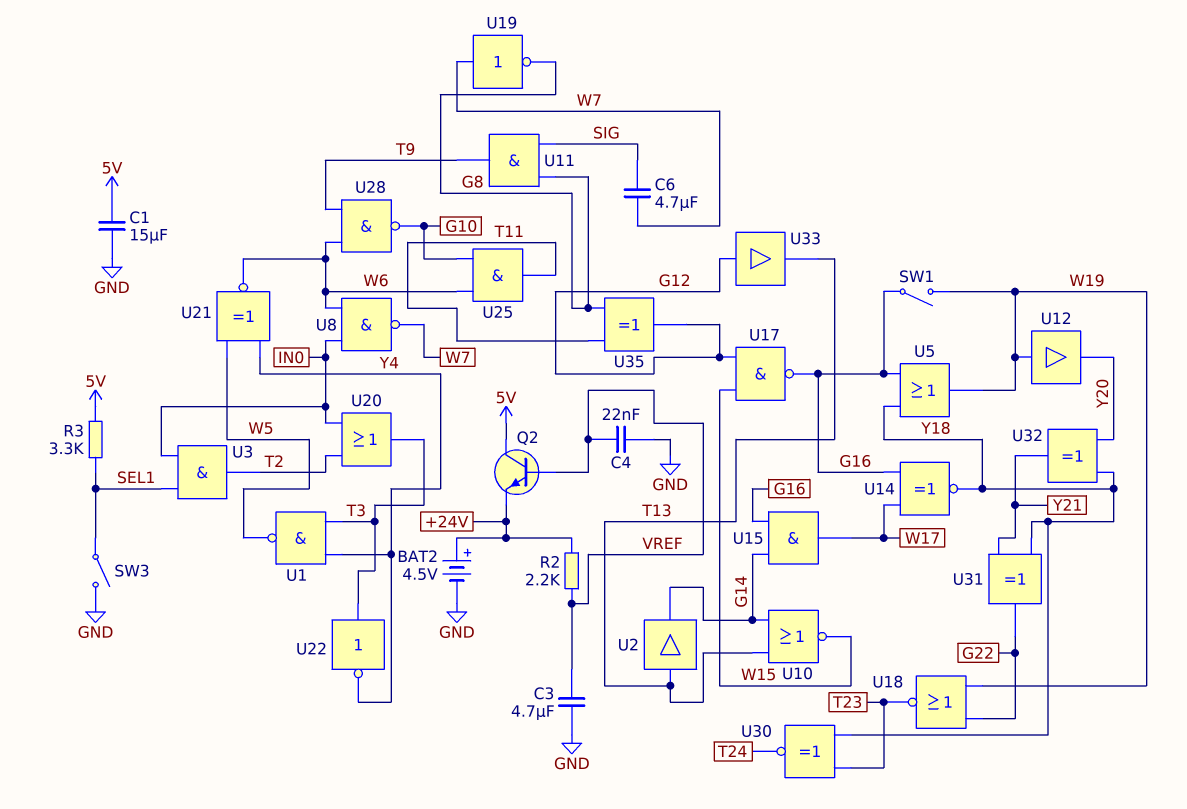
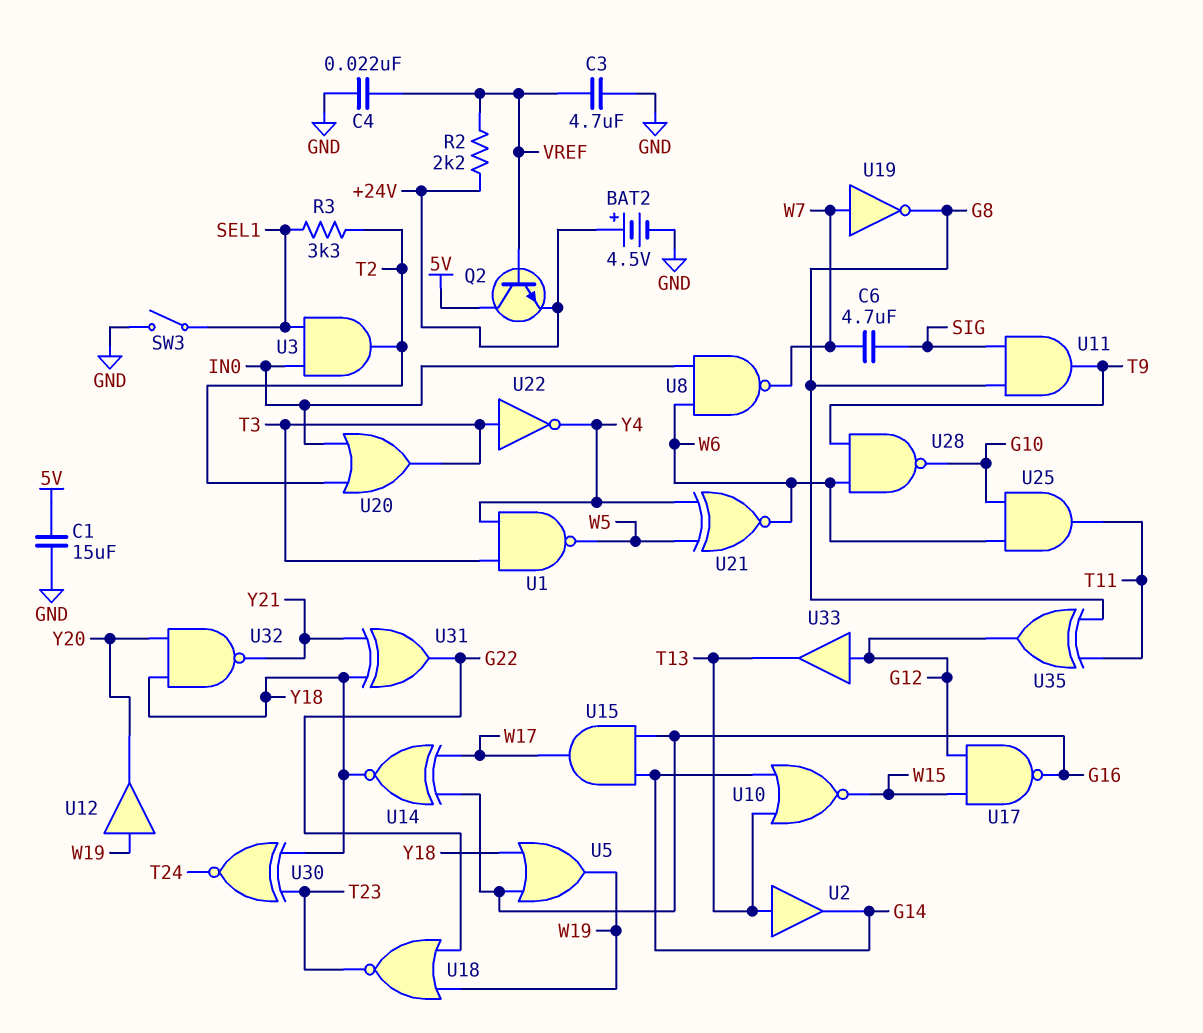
R3: 3.3k (5V, SEL1) -> 3.3k (SEL1, T2)
SW1: switch (G16, W19) -> none
U32: XOR (in Y18, in Y20, out Y21) -> NAND (in Y18, in Y20, out Y21)

